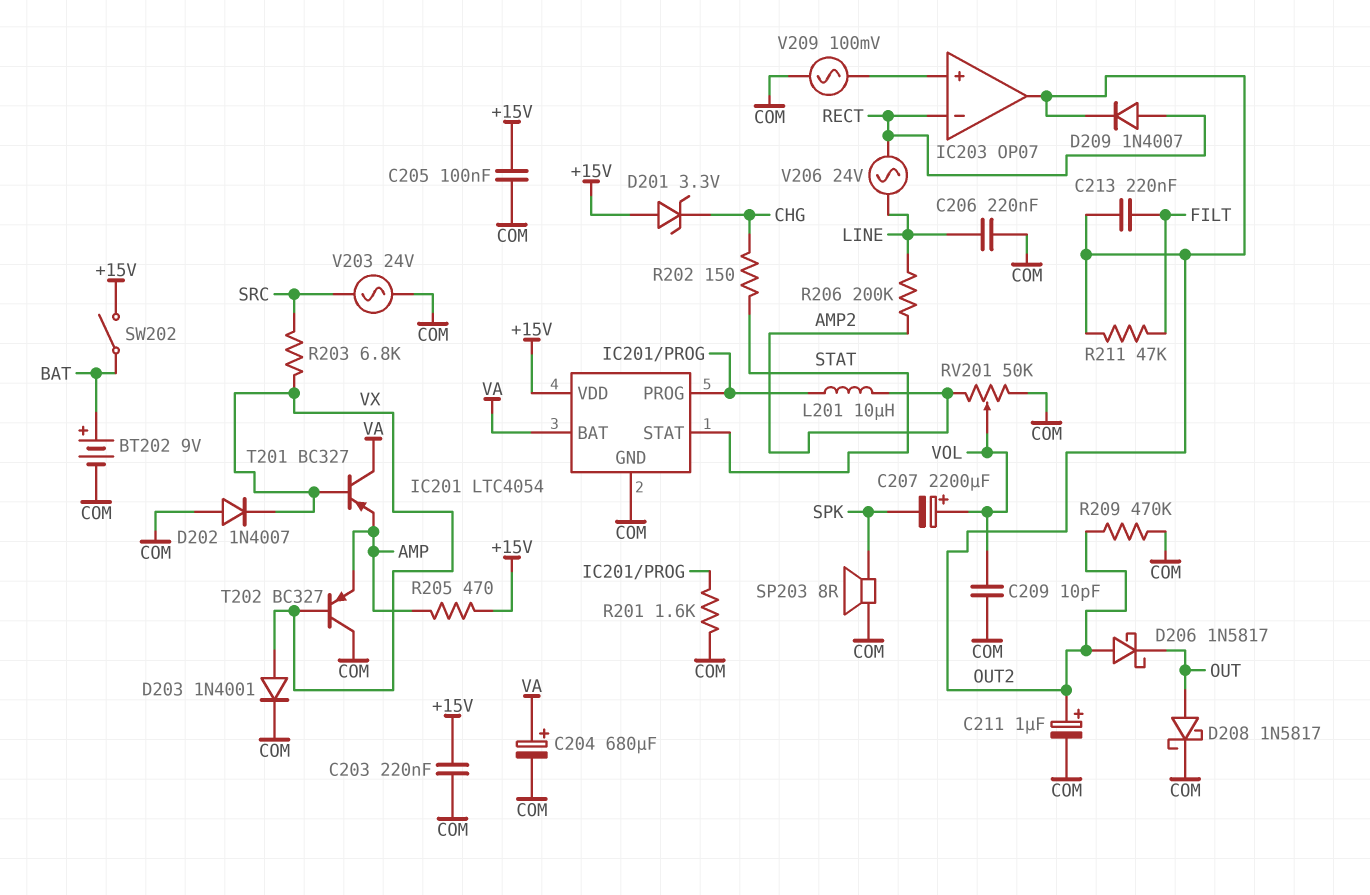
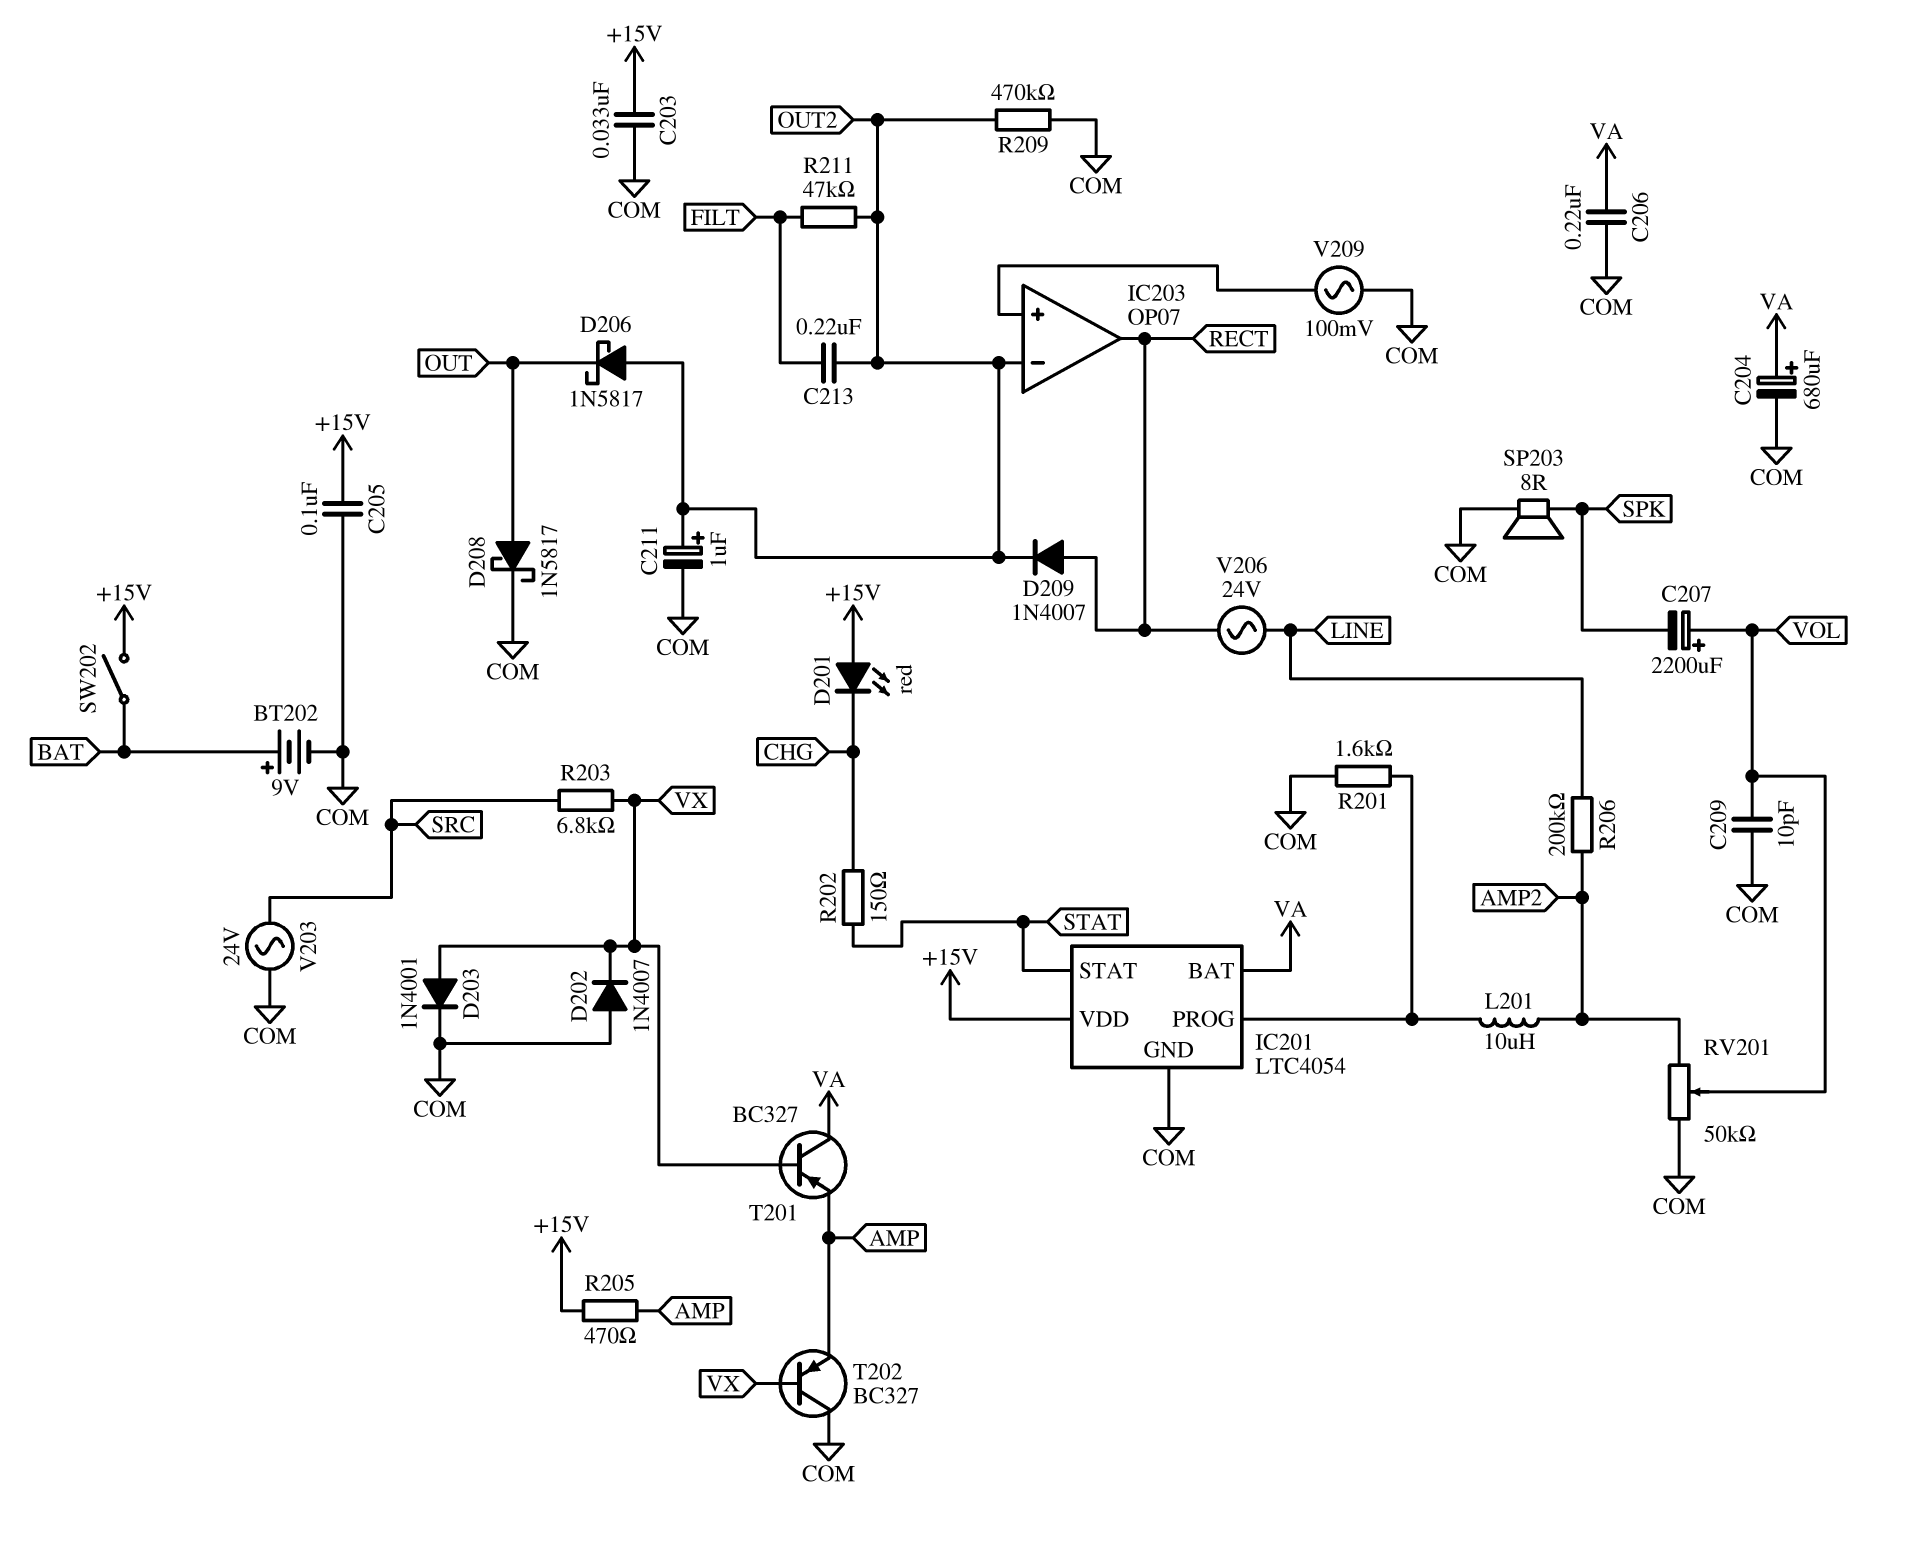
C203: 220nF (+15V, COM) -> 33nF (+15V, COM)
C206: 220nF (COM, LINE) -> 220nF (COM, VA)
D201: zener 3.3V (A +15V, K CHG) -> LED red (A +15V, K CHG)
IC203 pin in-: RECT -> OUT2
IC203 pin out: OUT2 -> RECT

